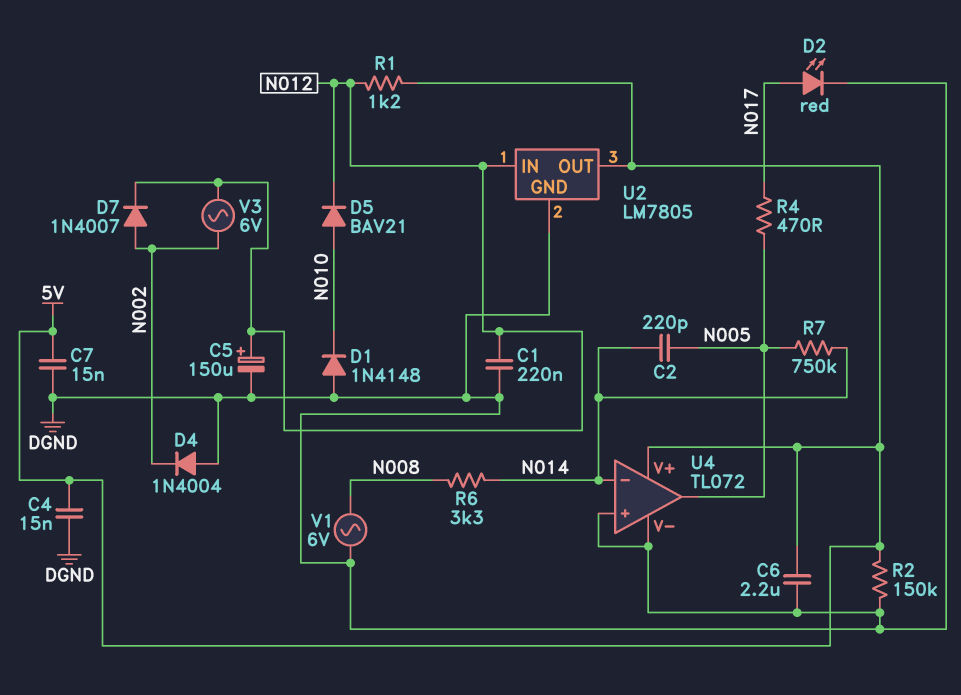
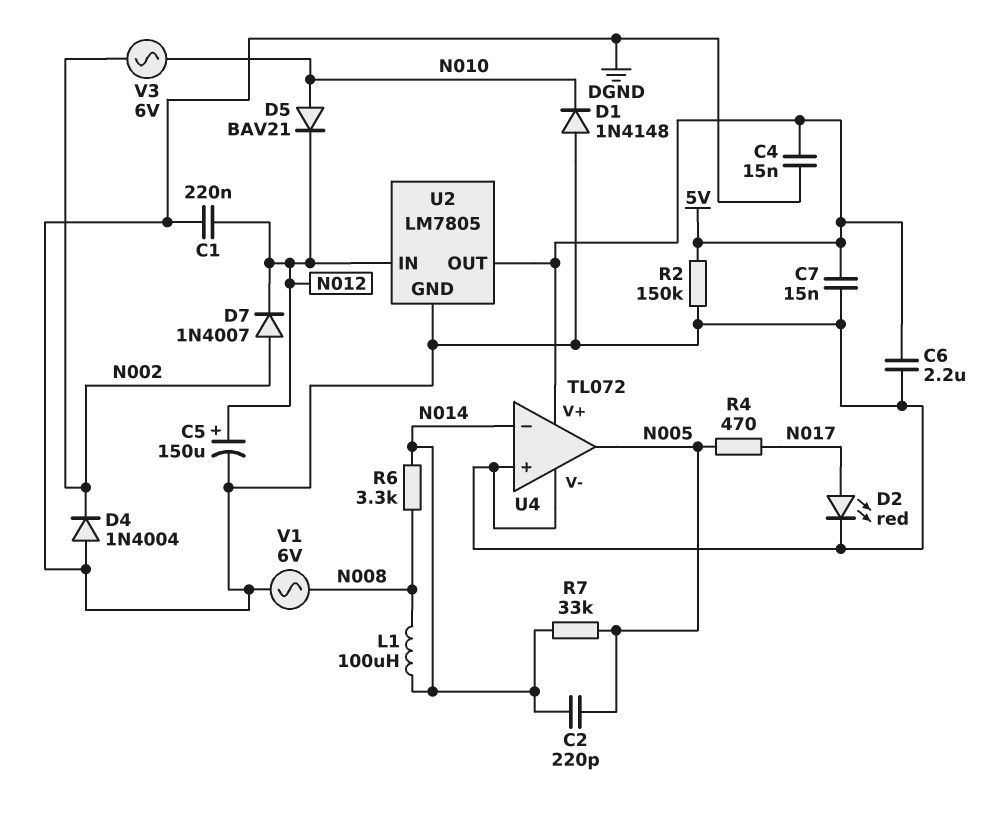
L1: none -> 100uH (N008, N014)
R1: 1.2k (5V, N012) -> none
R7: 750k (N005, N014) -> 33k (N005, N014)
V3: AC 6V (N002, N012) -> AC 6V (N002, N010)

